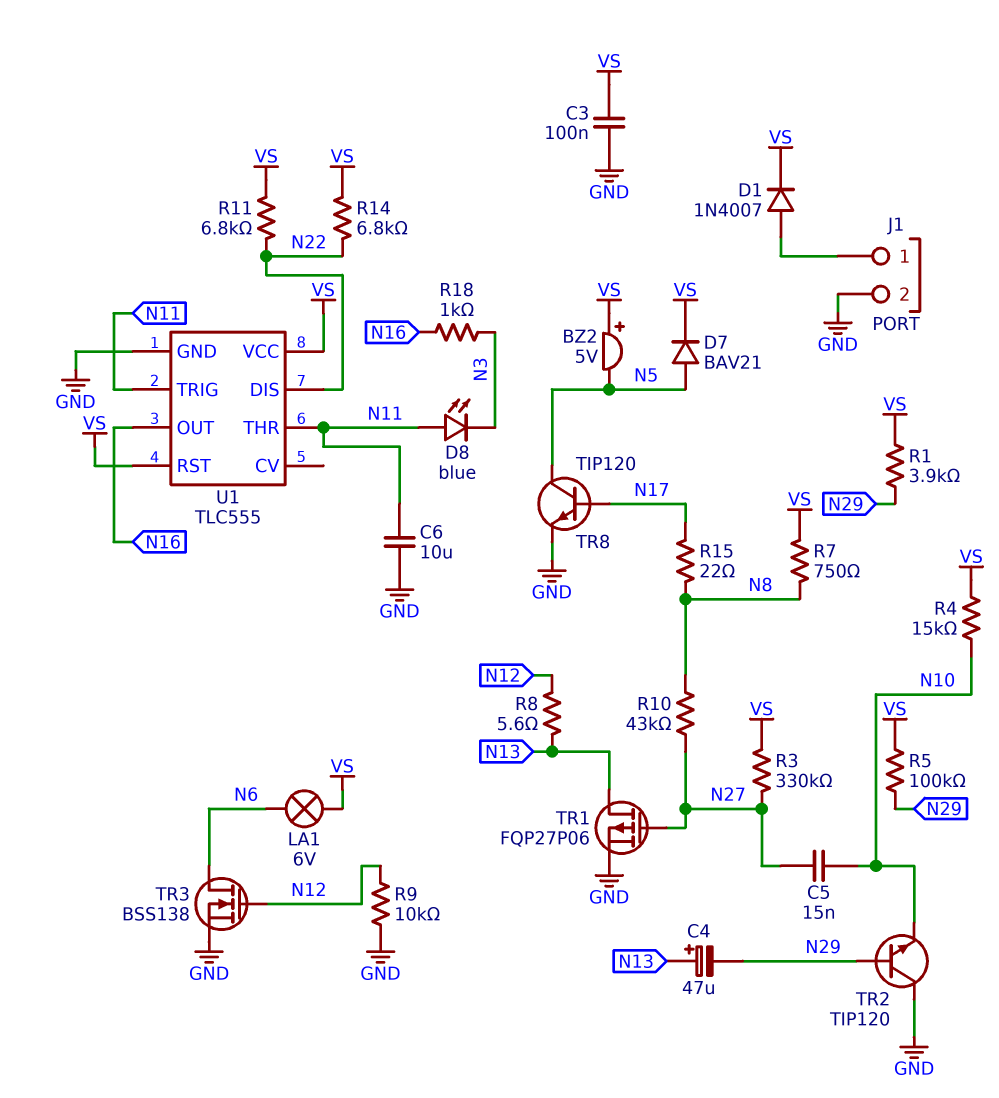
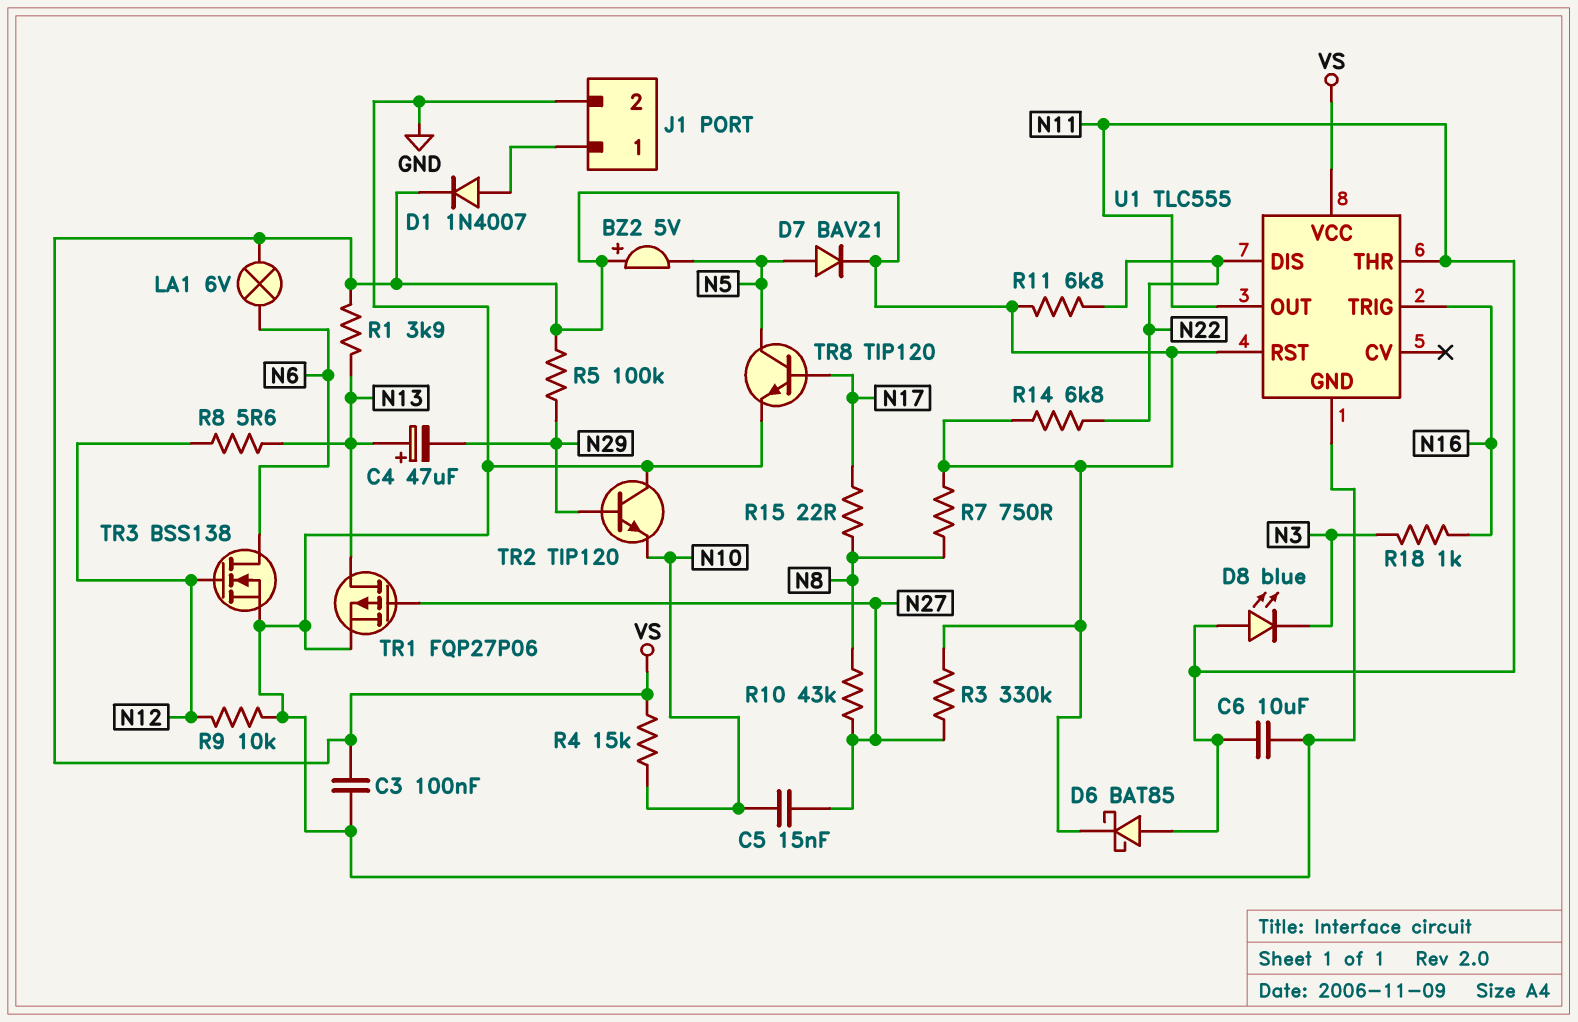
D6: none -> schottky BAT85 (A N11, K VS)
R1: 3.9k (N29, VS) -> 3.9k (N13, VS)
U1 pin OUT: N16 -> N11
U1 pin TRIG: N11 -> N16

